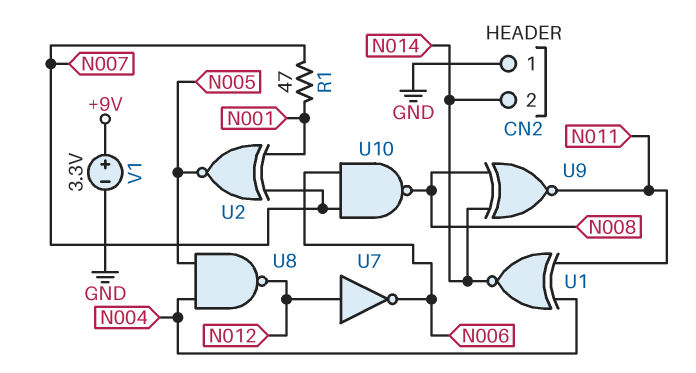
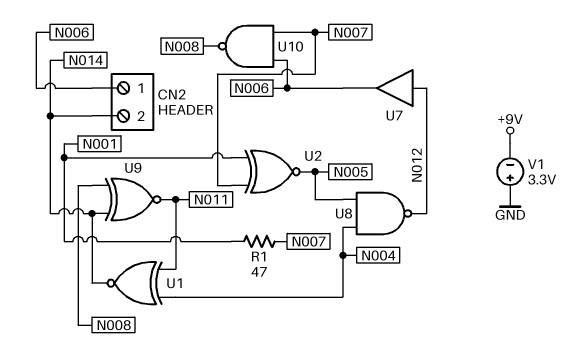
CN2 pin 1: GND -> N006
U7: NOT (in N012, out N006) -> buffer (in N012, out N006)
V1: 3.3V (plus +9V, minus GND) -> 3.3V (plus GND, minus +9V)

